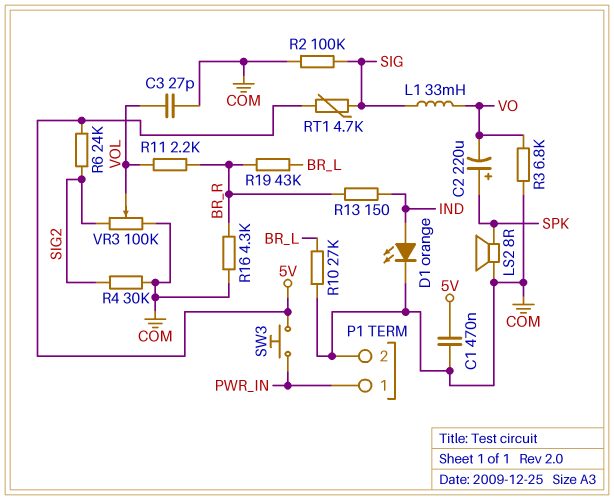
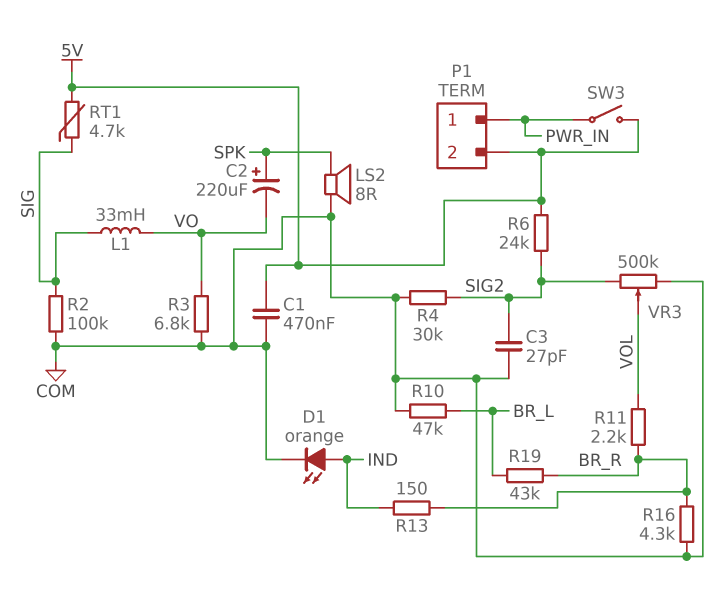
C3: 27pF (COM, VOL) -> 27pF (COM, SIG2)
P1 pin 2: COM -> 5V
R10: 27k (BR_L, COM) -> 47k (BR_L, COM)
SW3: button (5V, PWR_IN) -> switch (5V, PWR_IN)
VR3: 100k (COM, SIG2, wiper VOL) -> 500k (COM, SIG2, wiper VOL)

